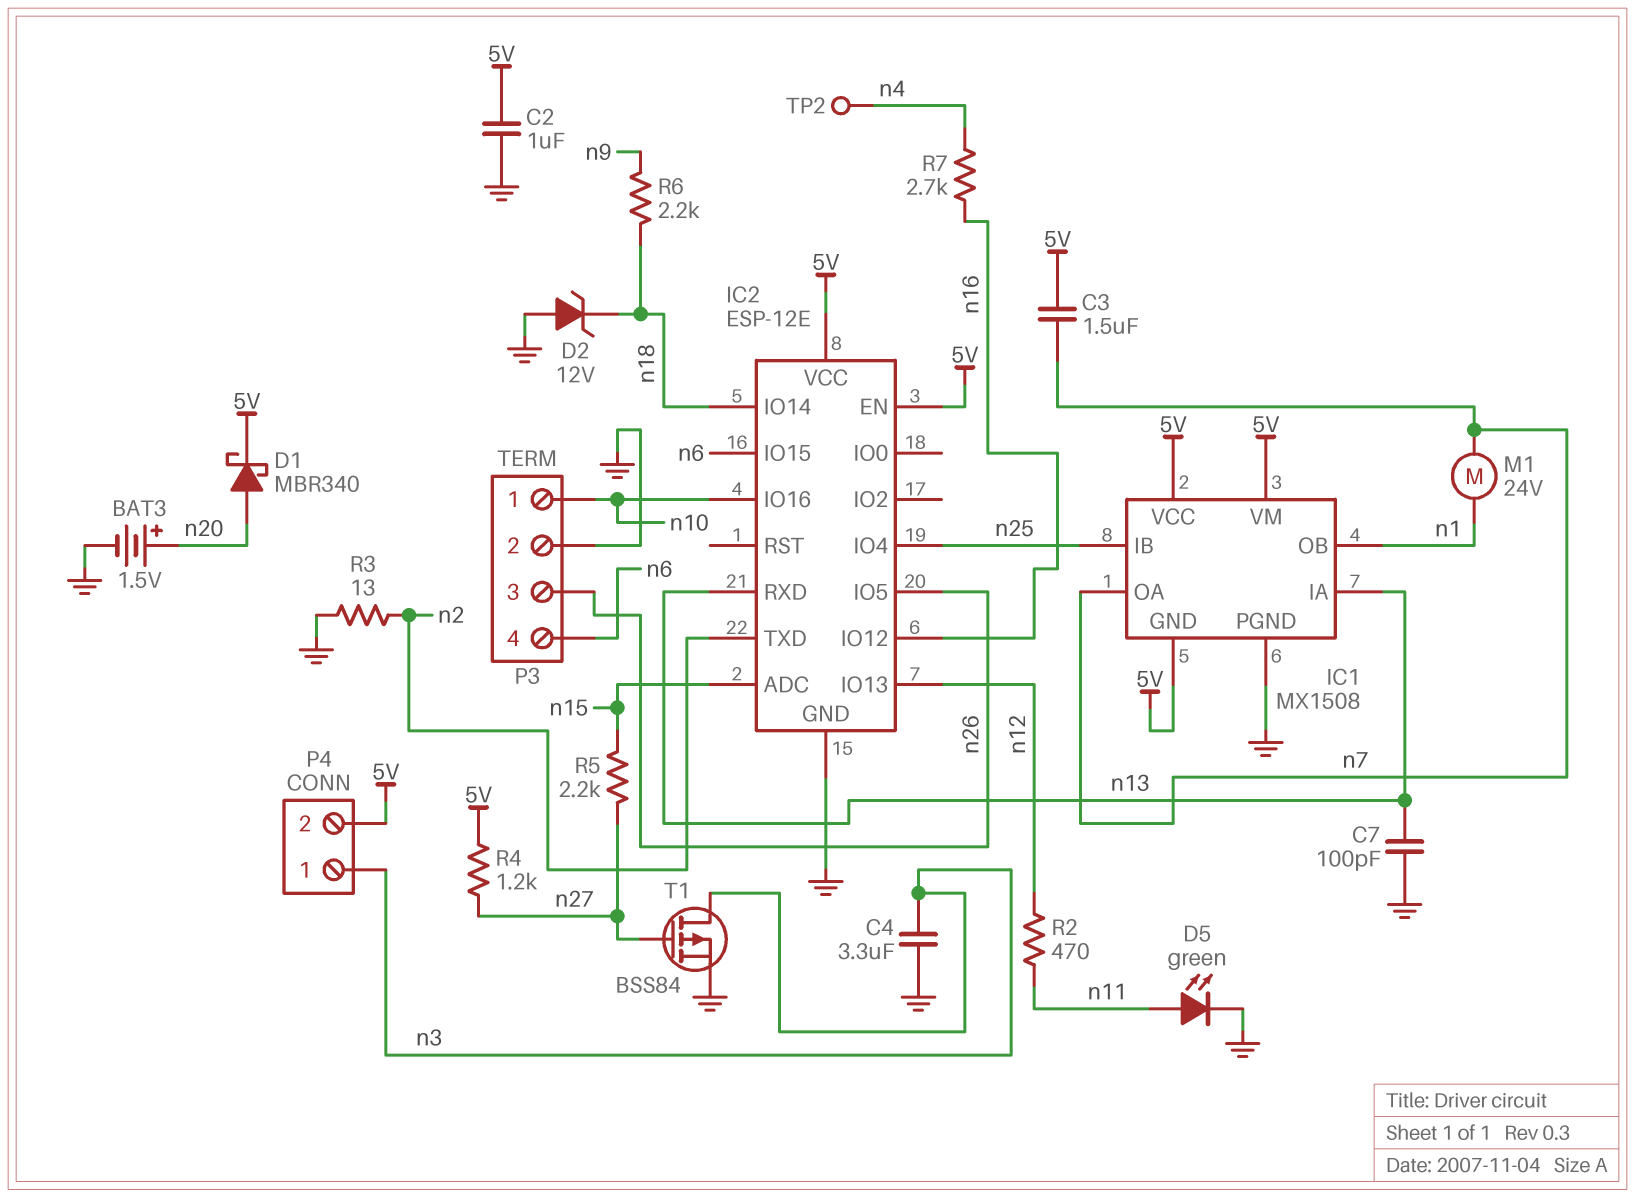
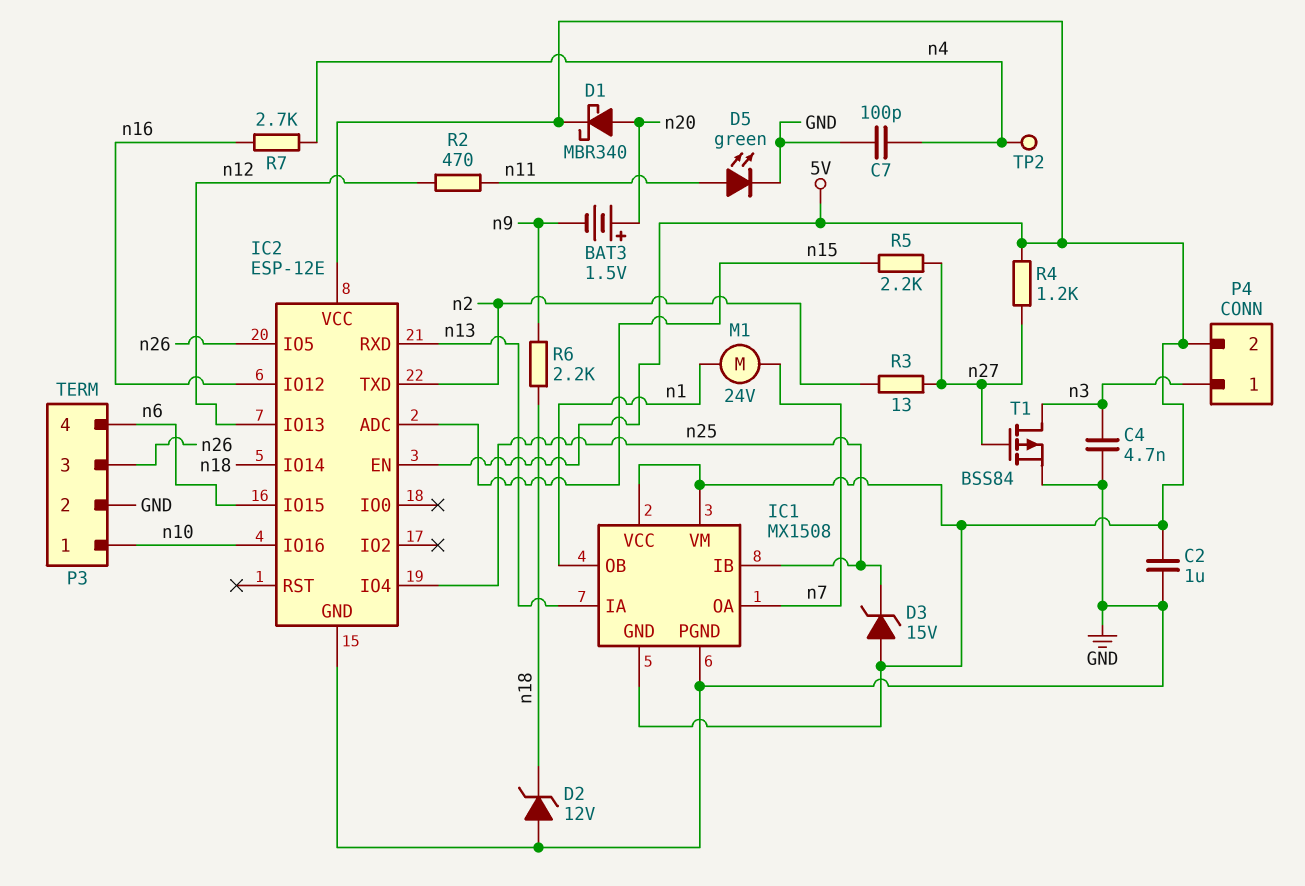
BAT3: 1.5V (plus n20, minus GND) -> 1.5V (plus n20, minus n9)
C3: 1.5uF (5V, n7) -> none
C4: 3.3uF (GND, n3) -> 4.7nF (GND, n3)
C7: 100pF (GND, n13) -> 100pF (GND, n4)
D3: none -> zener 15V (A 5V, K n25)
R3: 13 (GND, n2) -> 13 (n2, n27)

